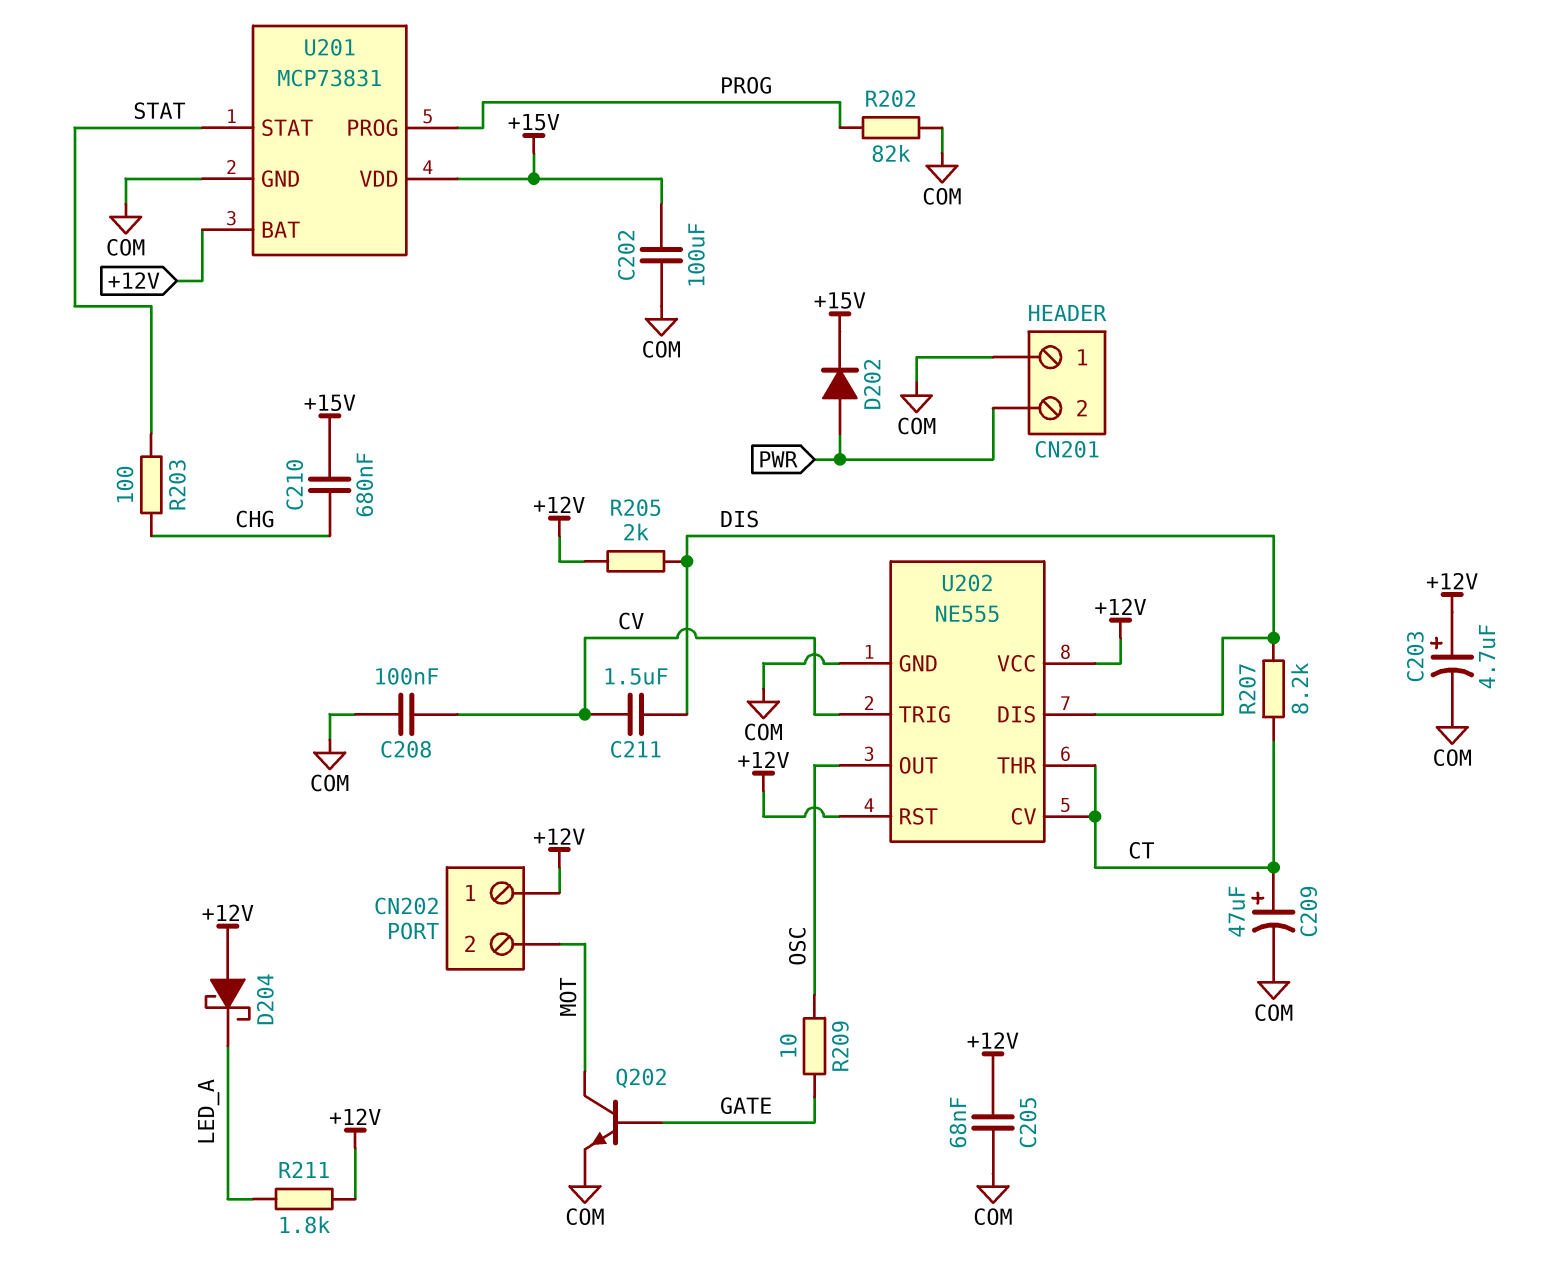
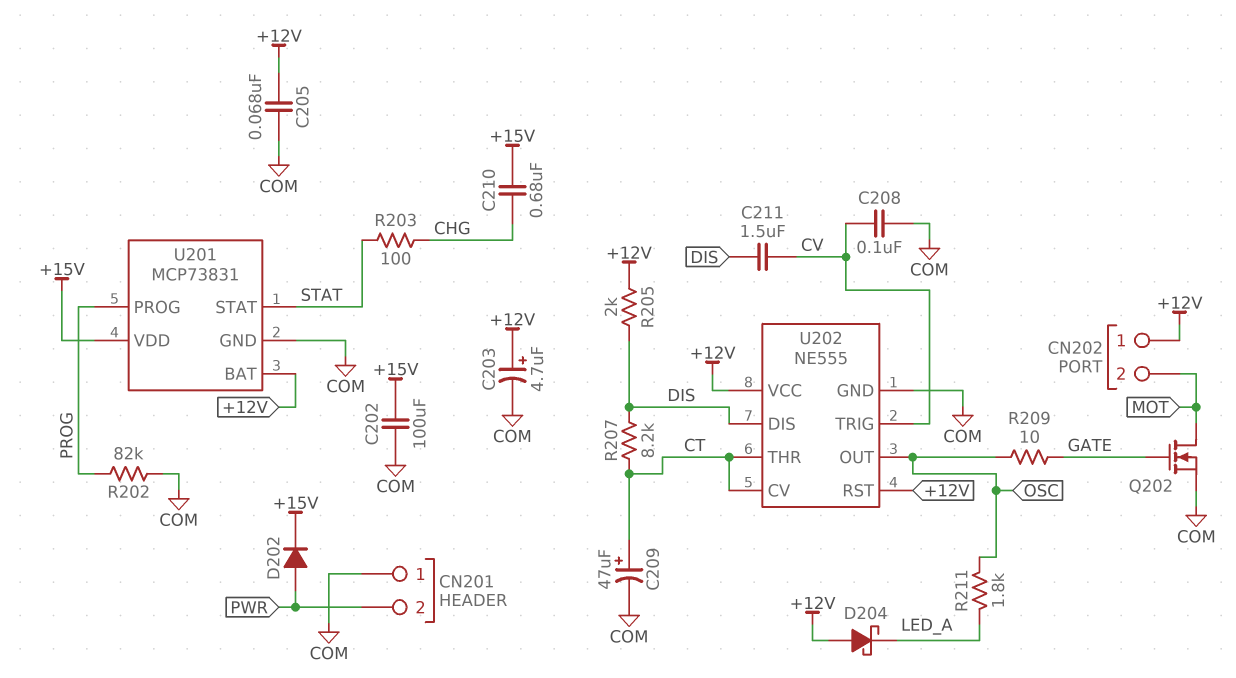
Q202: NPN (B GATE, C MOT, E COM) -> NMOS (G GATE, D MOT, S COM)
R211: 1.8k (+12V, LED_A) -> 1.8k (LED_A, OSC)

